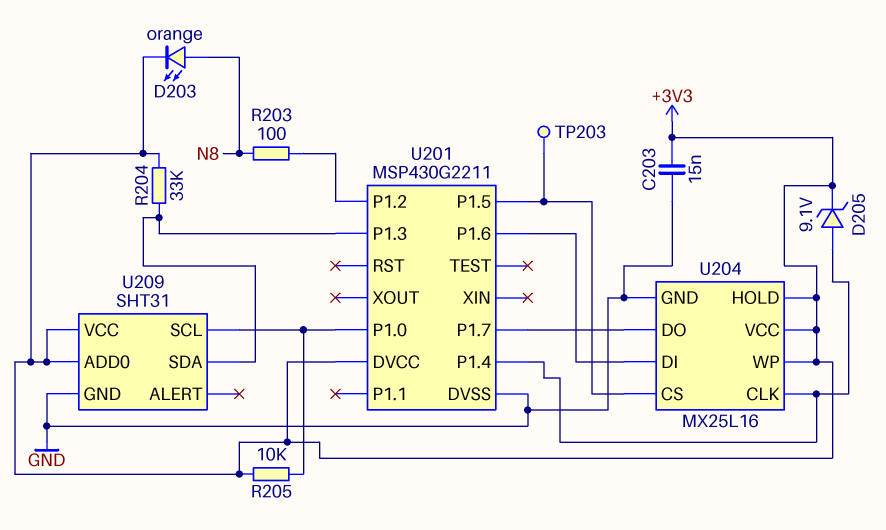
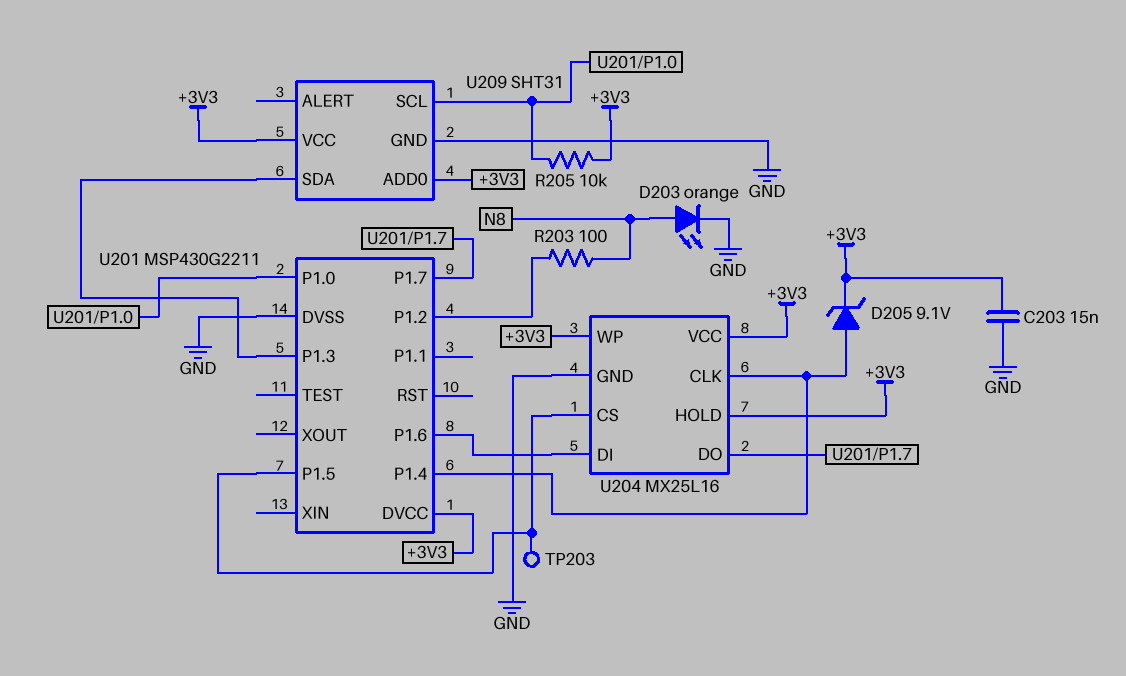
D203: LED orange (A N8, K +3V3) -> LED orange (A N8, K GND)
R204: 33k (+3V3, U201/P1.3) -> none

